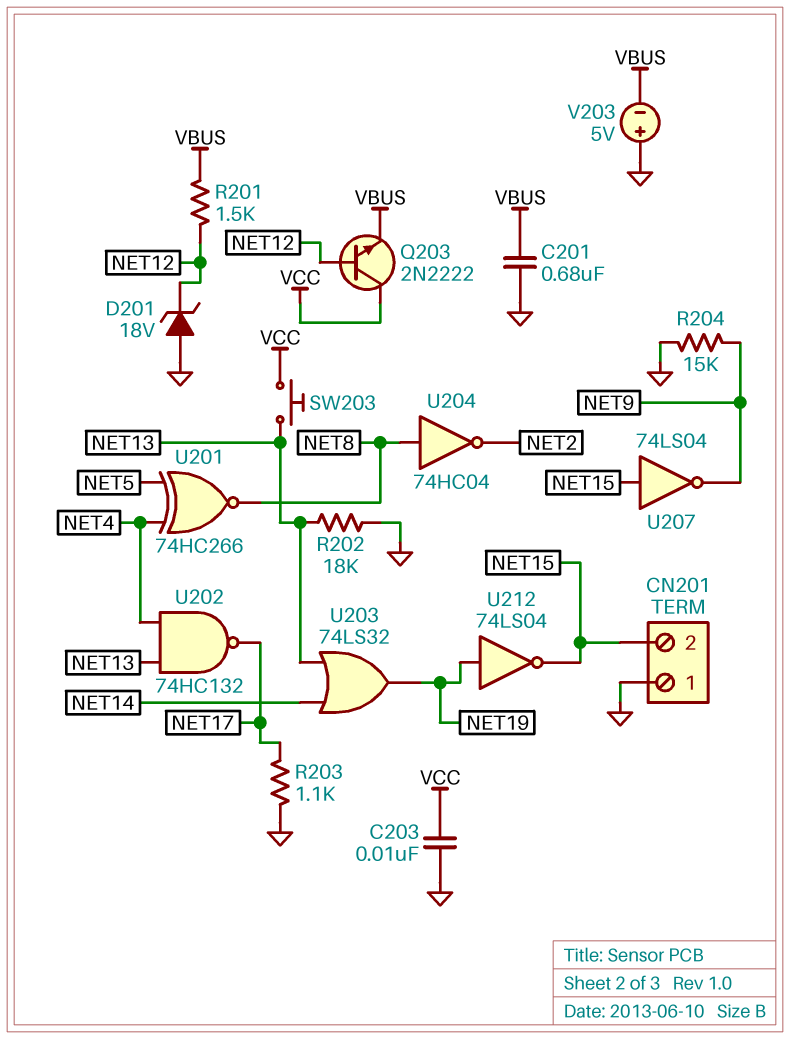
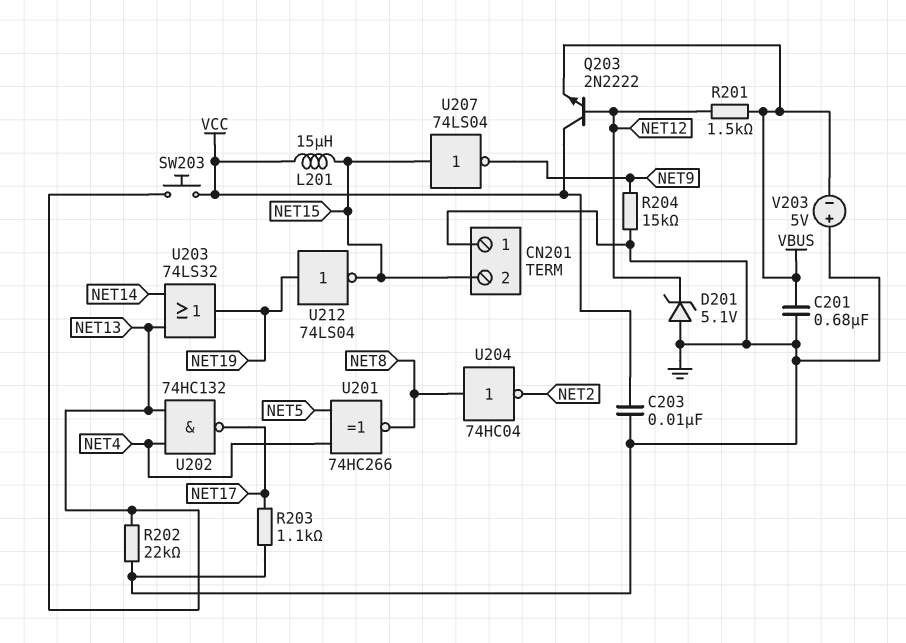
D201: zener 18V (A GND, K NET12) -> zener 5.1V (A GND, K NET12)
L201: none -> 15uH (NET15, VCC)
R202: 18k (GND, NET13) -> 22k (GND, NET13)

